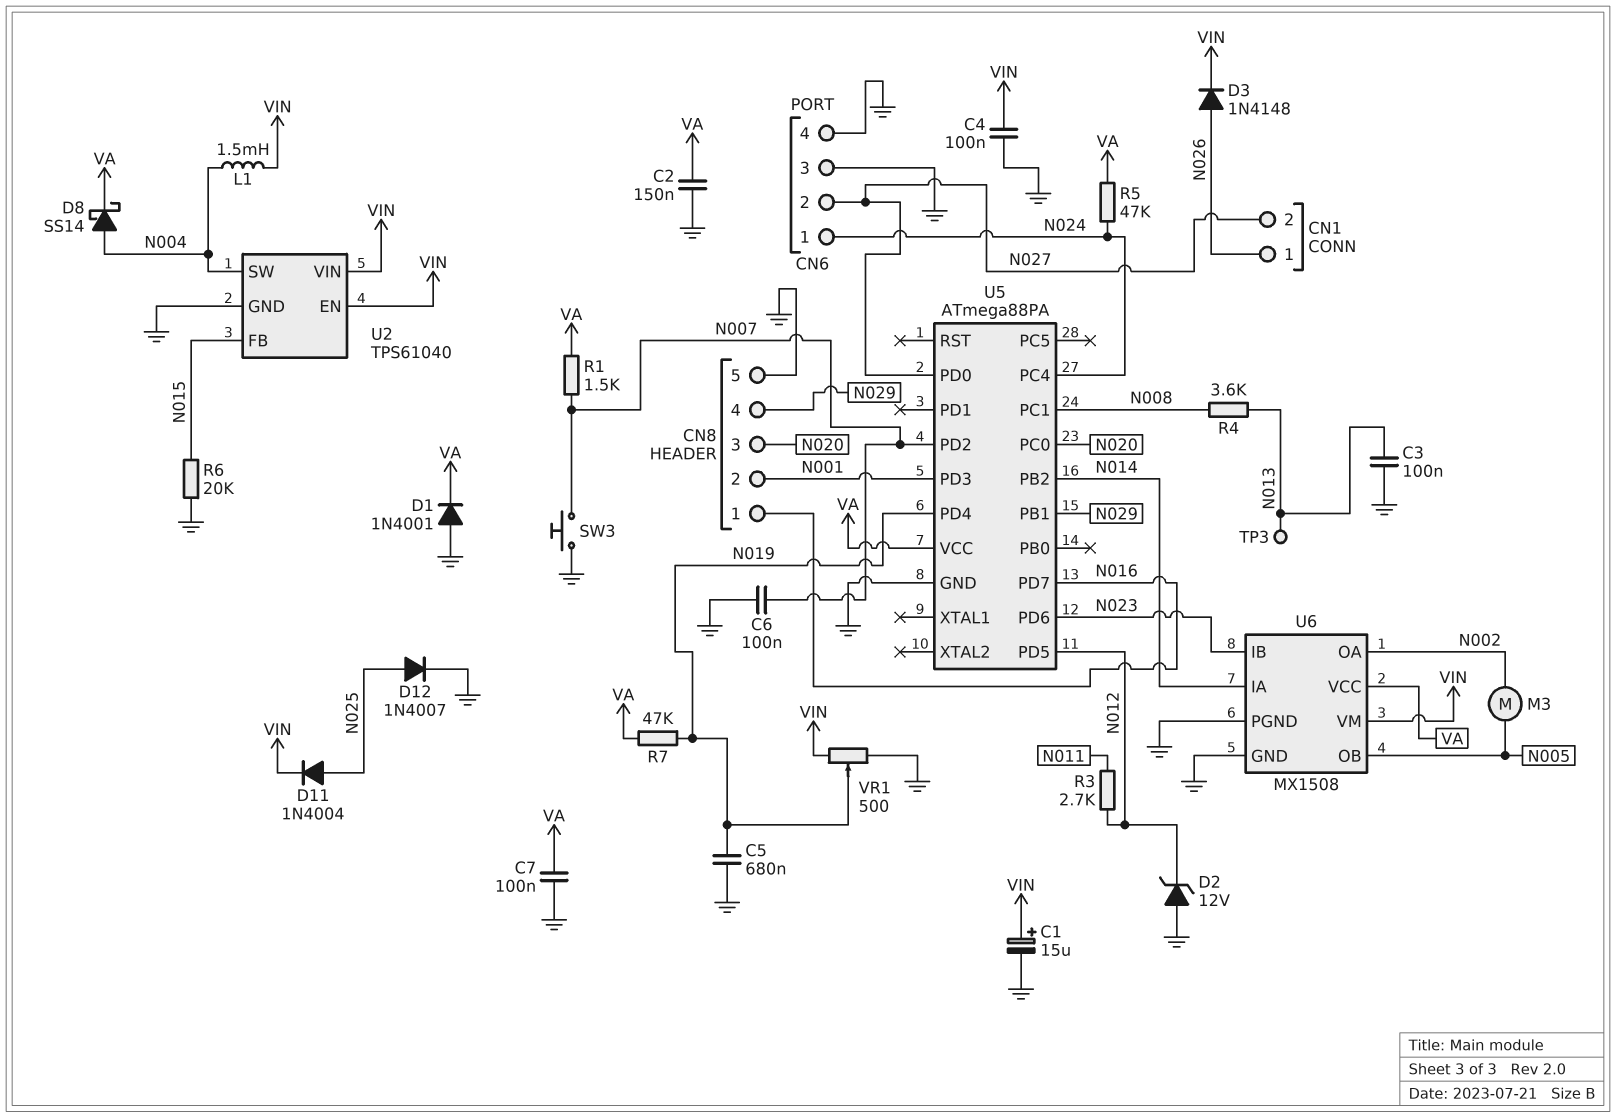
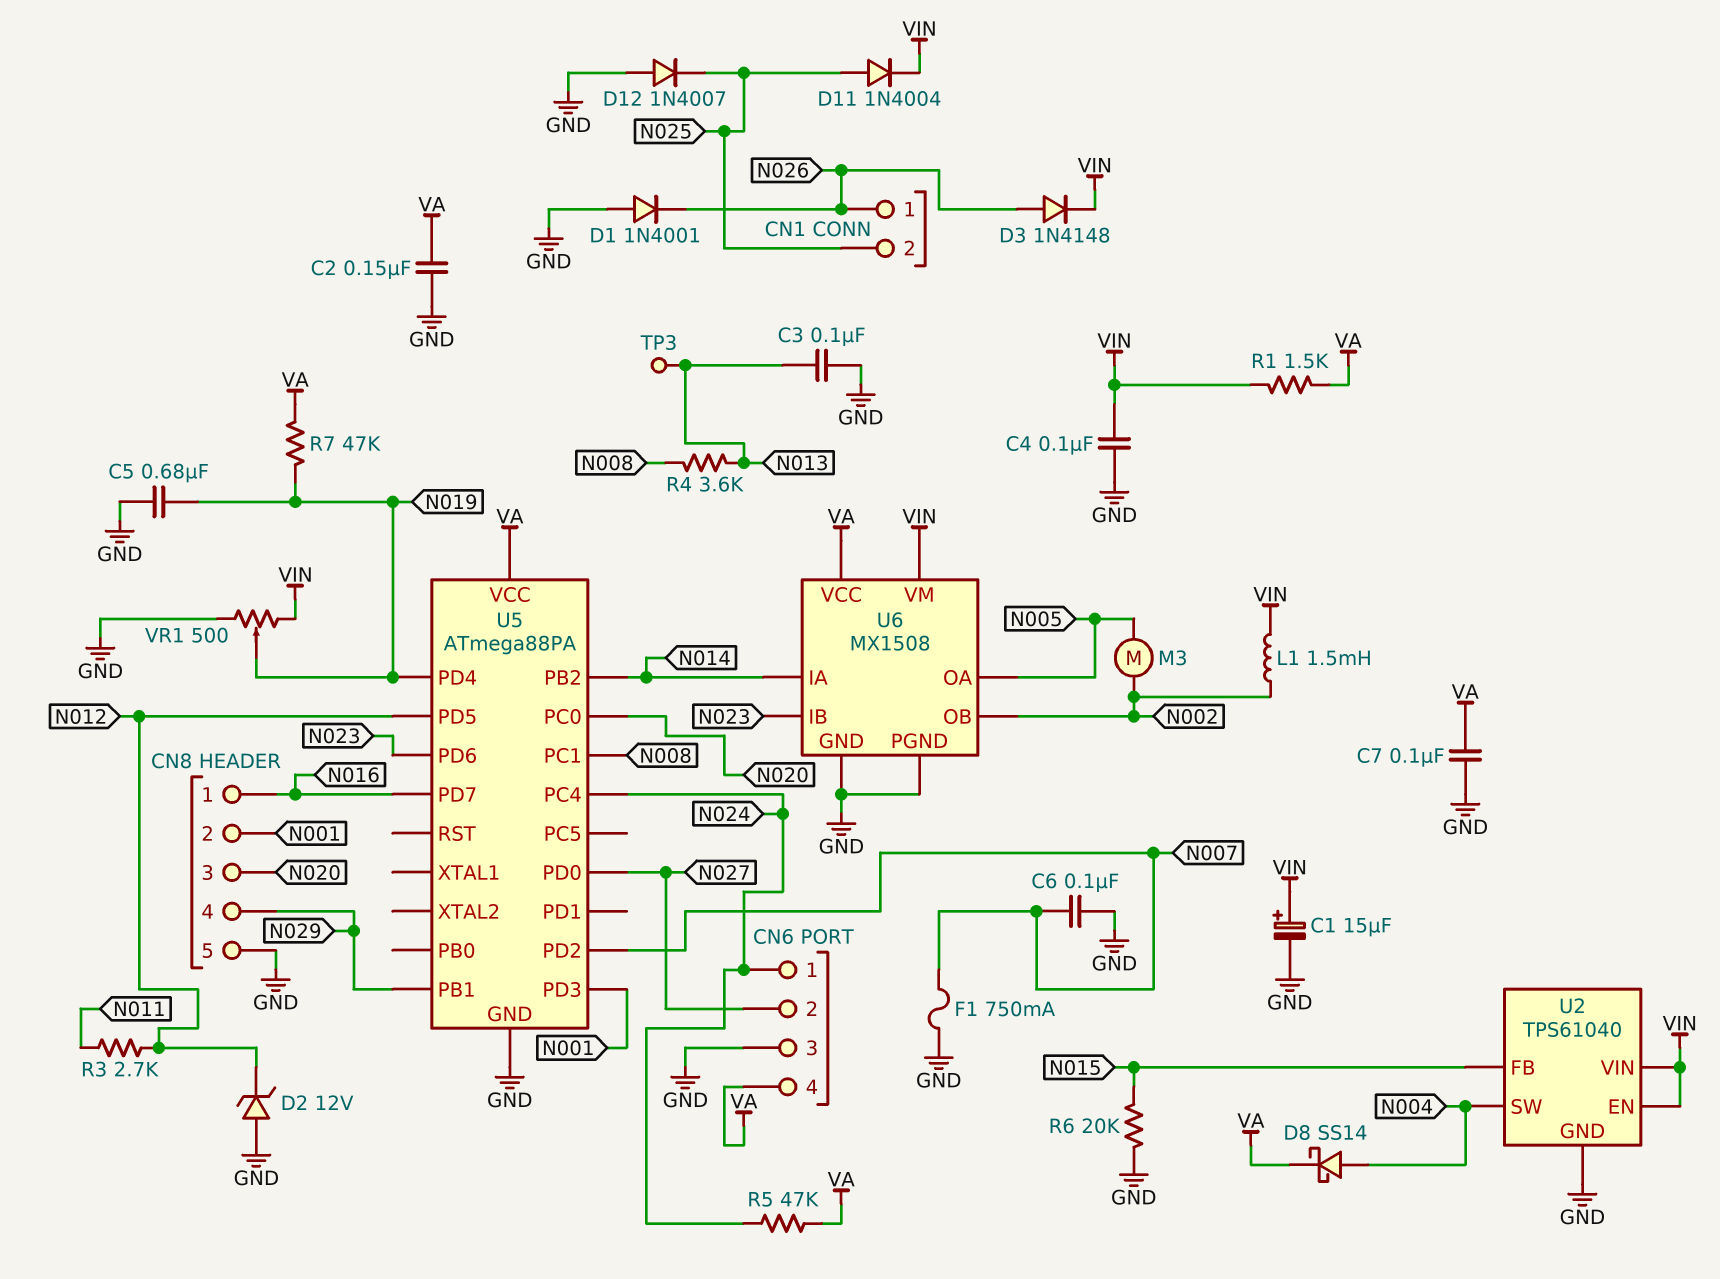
CN1 pin 2: N027 -> N025
CN6 pin 4: GND -> VA
D1: diode 1N4001 (A GND, K VA) -> diode 1N4001 (A GND, K N026)
D12: diode 1N4007 (A N025, K GND) -> diode 1N4007 (A GND, K N025)
F1: none -> 750mA (GND, N007)
L1: 1.5mH (N004, VIN) -> 1.5mH (N002, VIN)
R1: 1.5k (N007, VA) -> 1.5k (VA, VIN)
SW3: button (GND, N007) -> none
U6 pin OA: N002 -> N005
U6 pin OB: N005 -> N002

